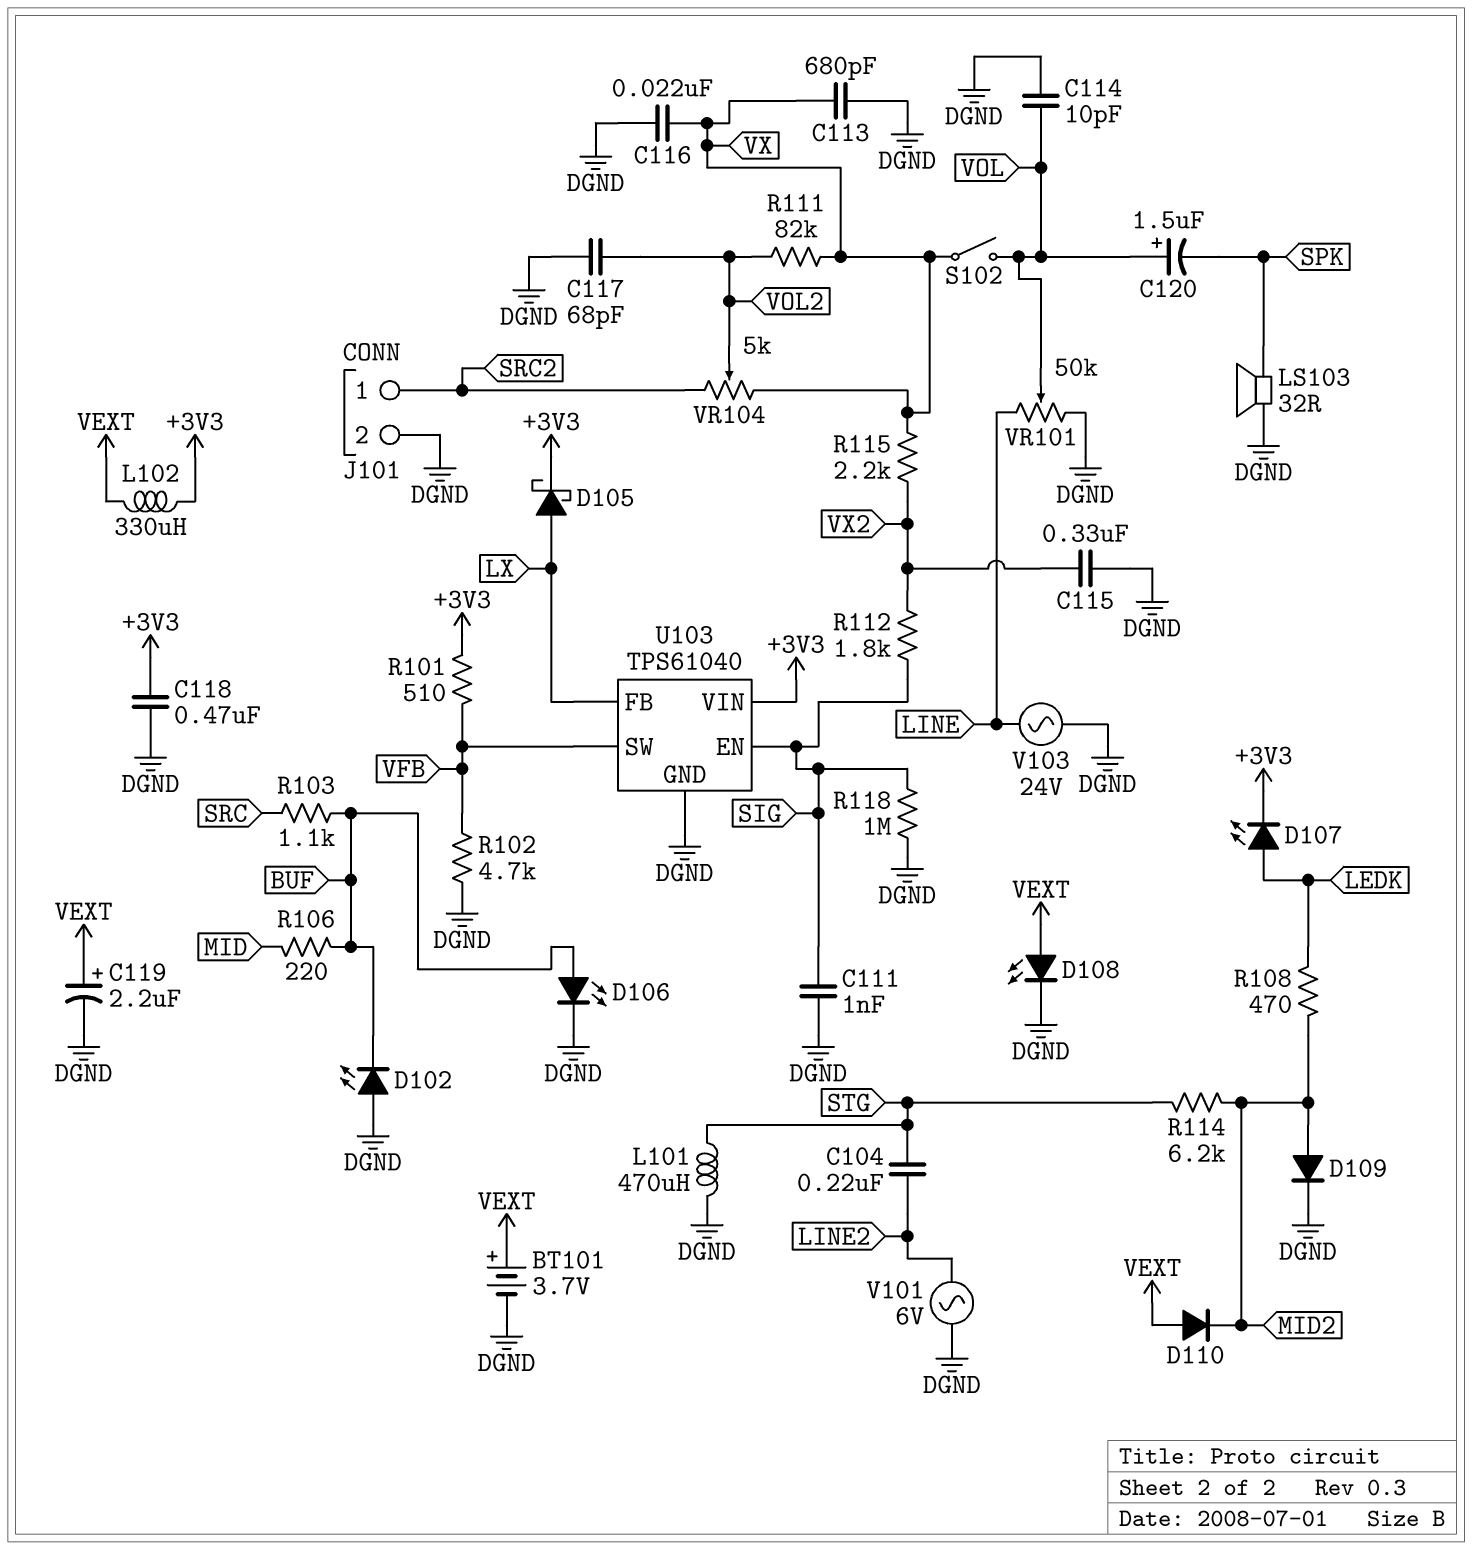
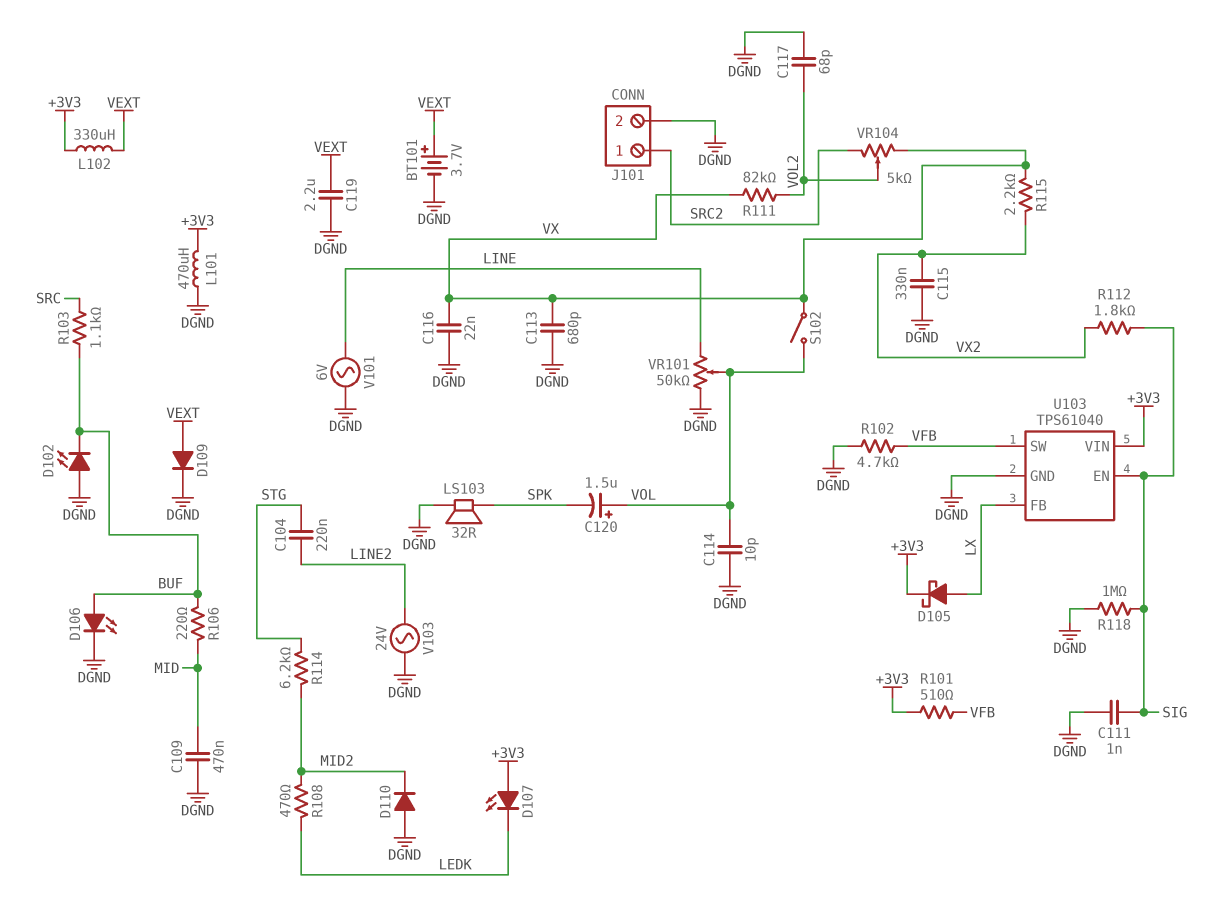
C109: none -> 470nF (DGND, MID)
C118: 470nF (+3V3, DGND) -> none
C119: 2.2uF (plus VEXT, minus DGND) -> 2.2uF (DGND, VEXT)
D107: LED (A LEDK, K +3V3) -> LED (A +3V3, K LEDK)
D108: LED (A VEXT, K DGND) -> none
D109: diode (A MID2, K DGND) -> diode (A VEXT, K DGND)
D110: diode (A VEXT, K MID2) -> diode (A DGND, K MID2)
L101: 470uH (DGND, STG) -> 470uH (+3V3, DGND)
V101: AC 6V (DGND, LINE2) -> AC 6V (DGND, LINE)
V103: AC 24V (DGND, LINE) -> AC 24V (DGND, LINE2)

